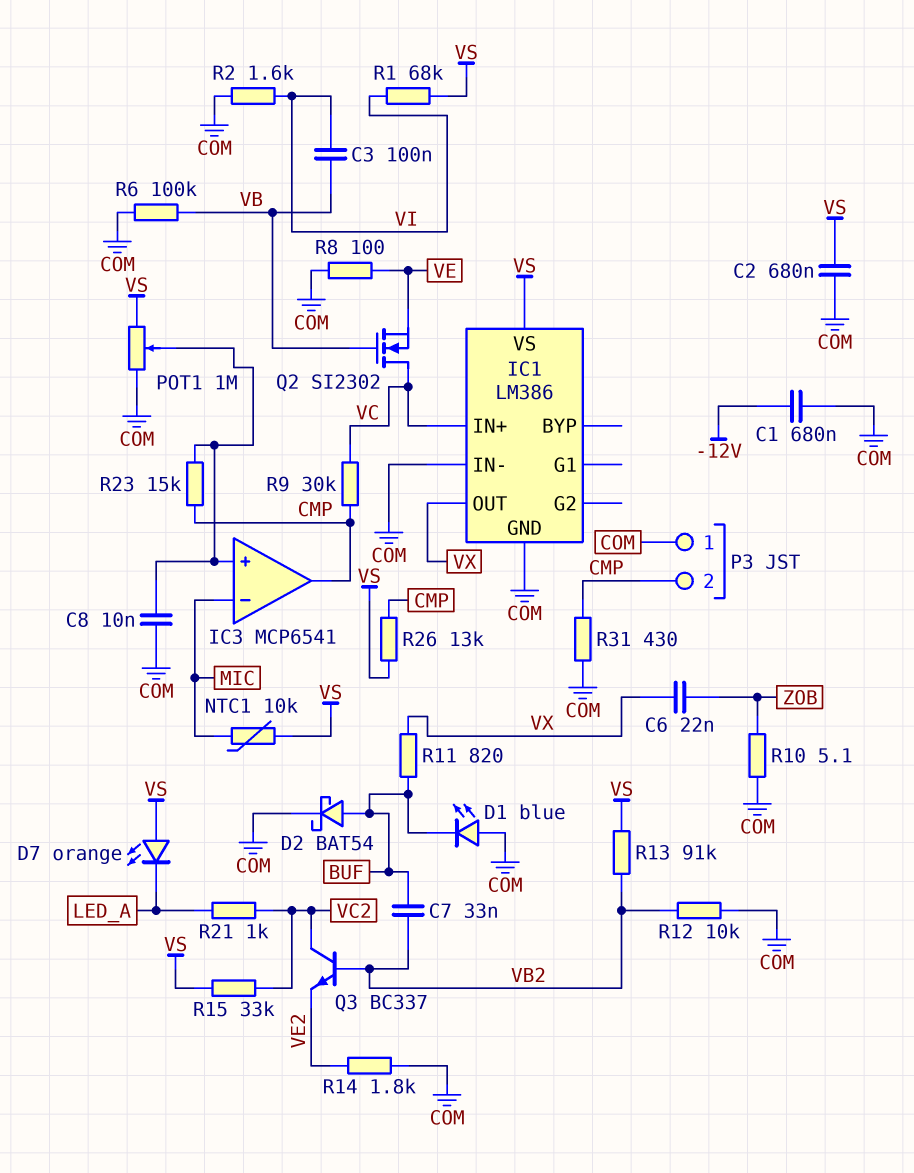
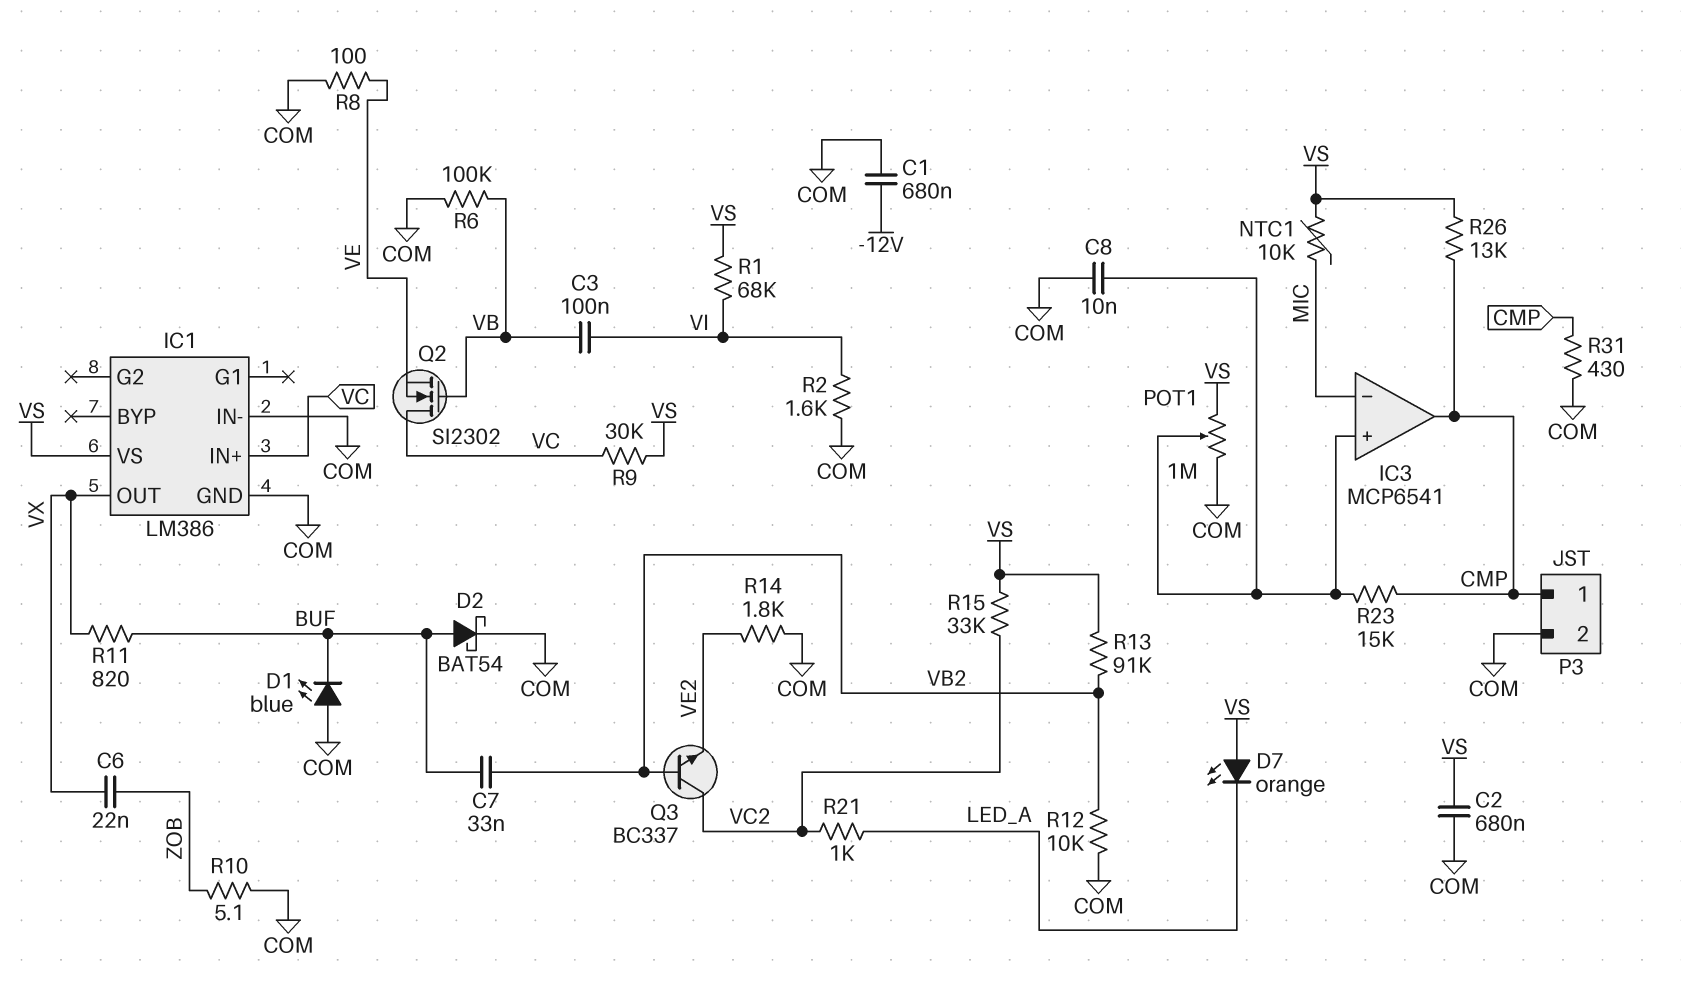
P3 pin 1: COM -> CMP
P3 pin 2: CMP -> COM
R9: 30k (CMP, VC) -> 30k (VC, VS)

